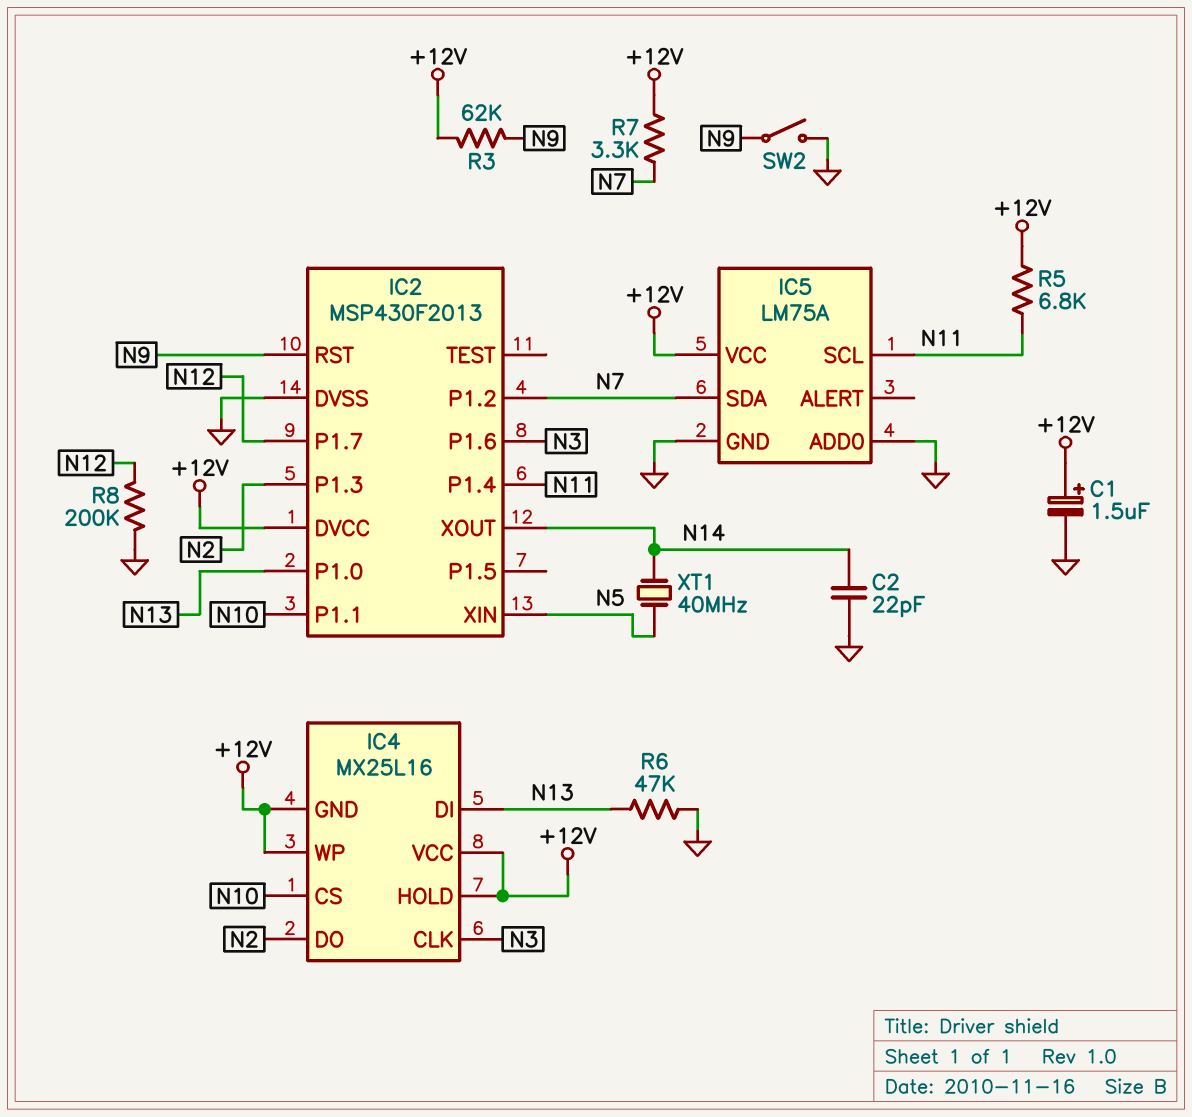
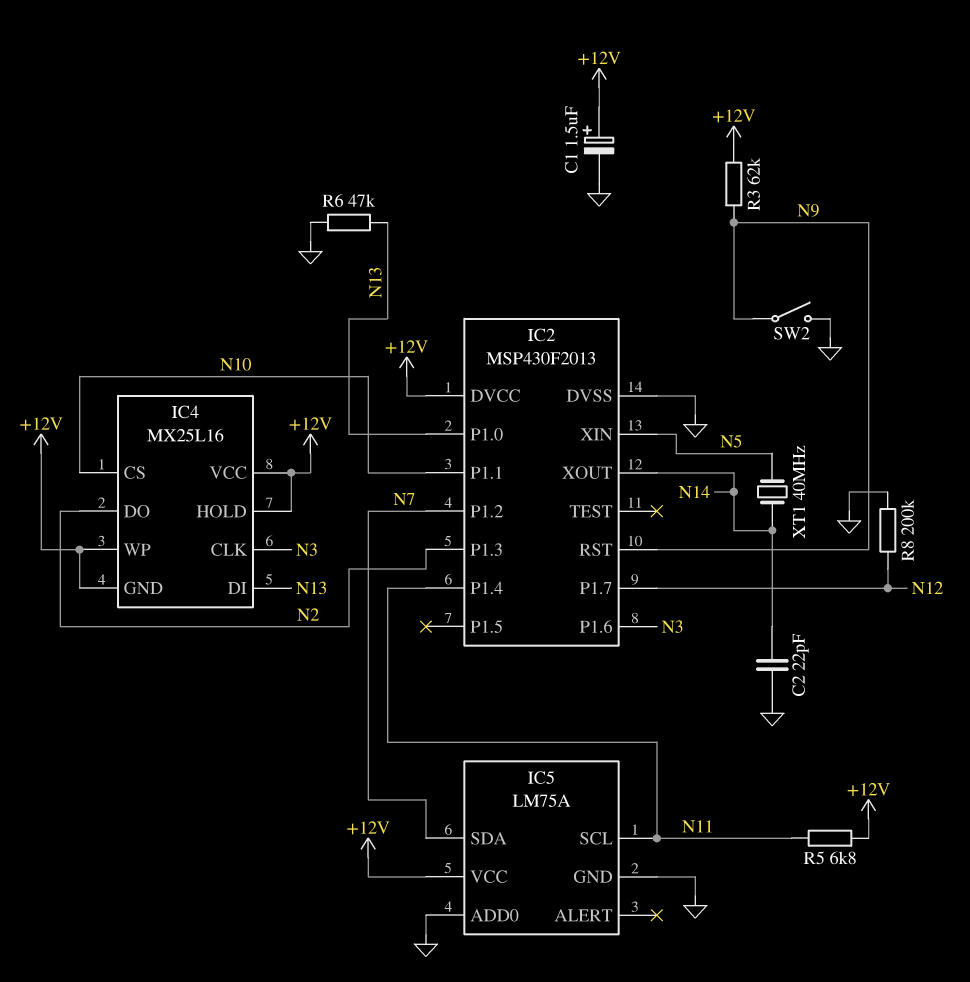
R7: 3.3k (+12V, N7) -> none

